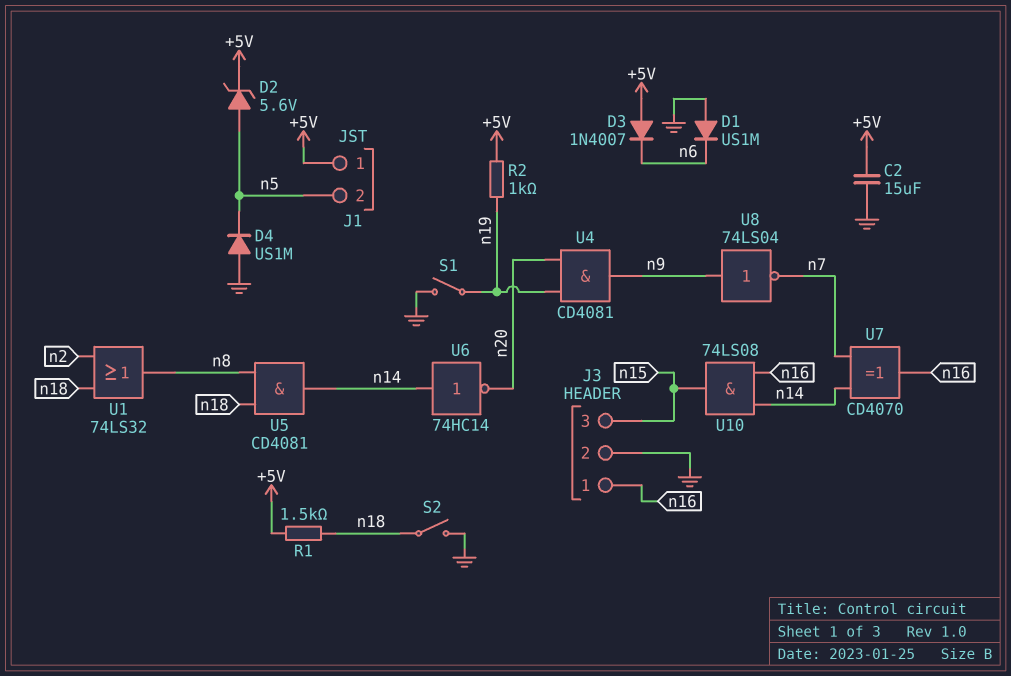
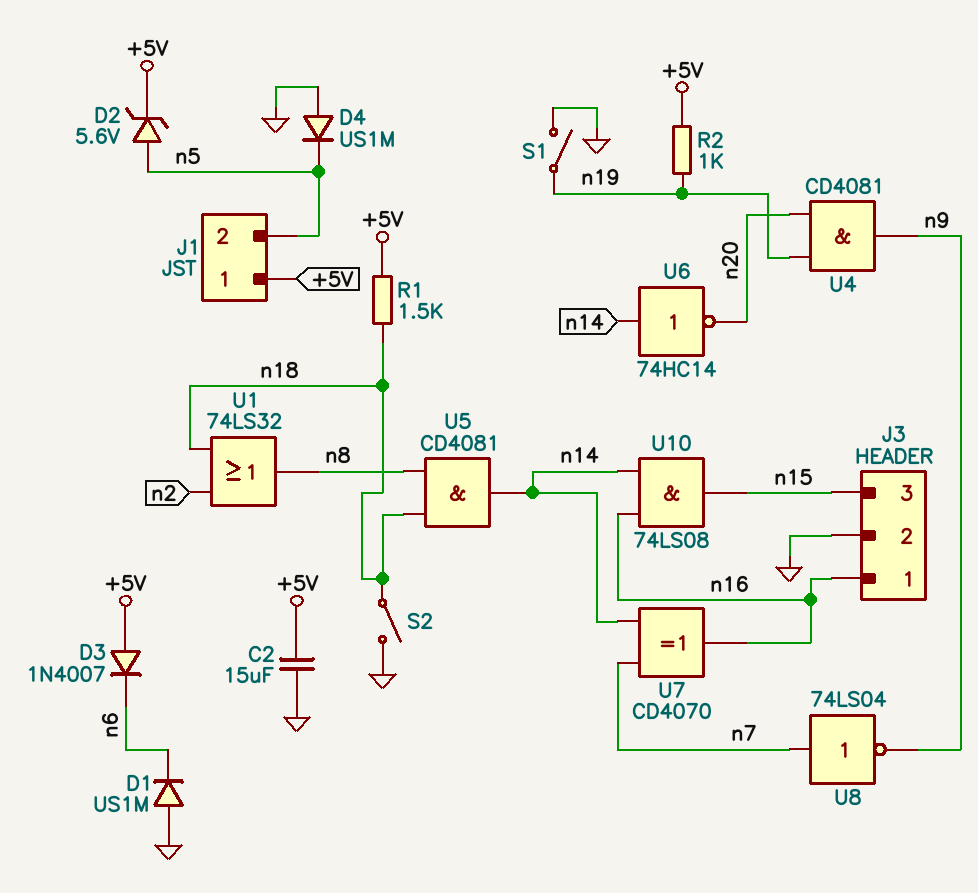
U8: NOT 74LS04 (in n9, out n7) -> NOT 74LS04 (in n7, out n9)

